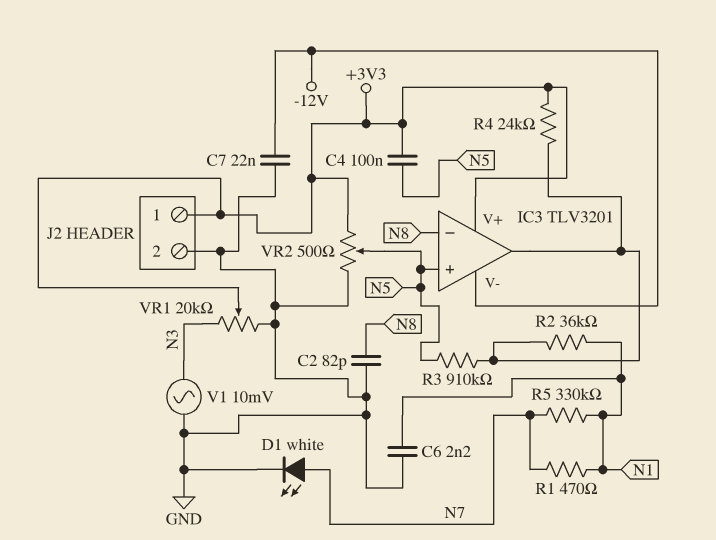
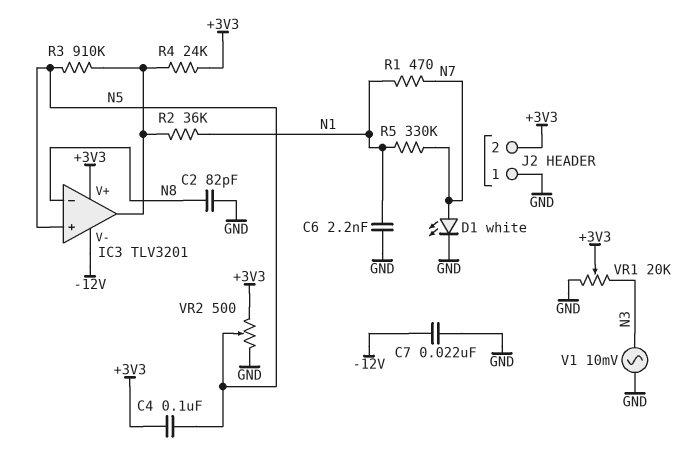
J2 pin 1: +3V3 -> GND
J2 pin 2: GND -> +3V3

